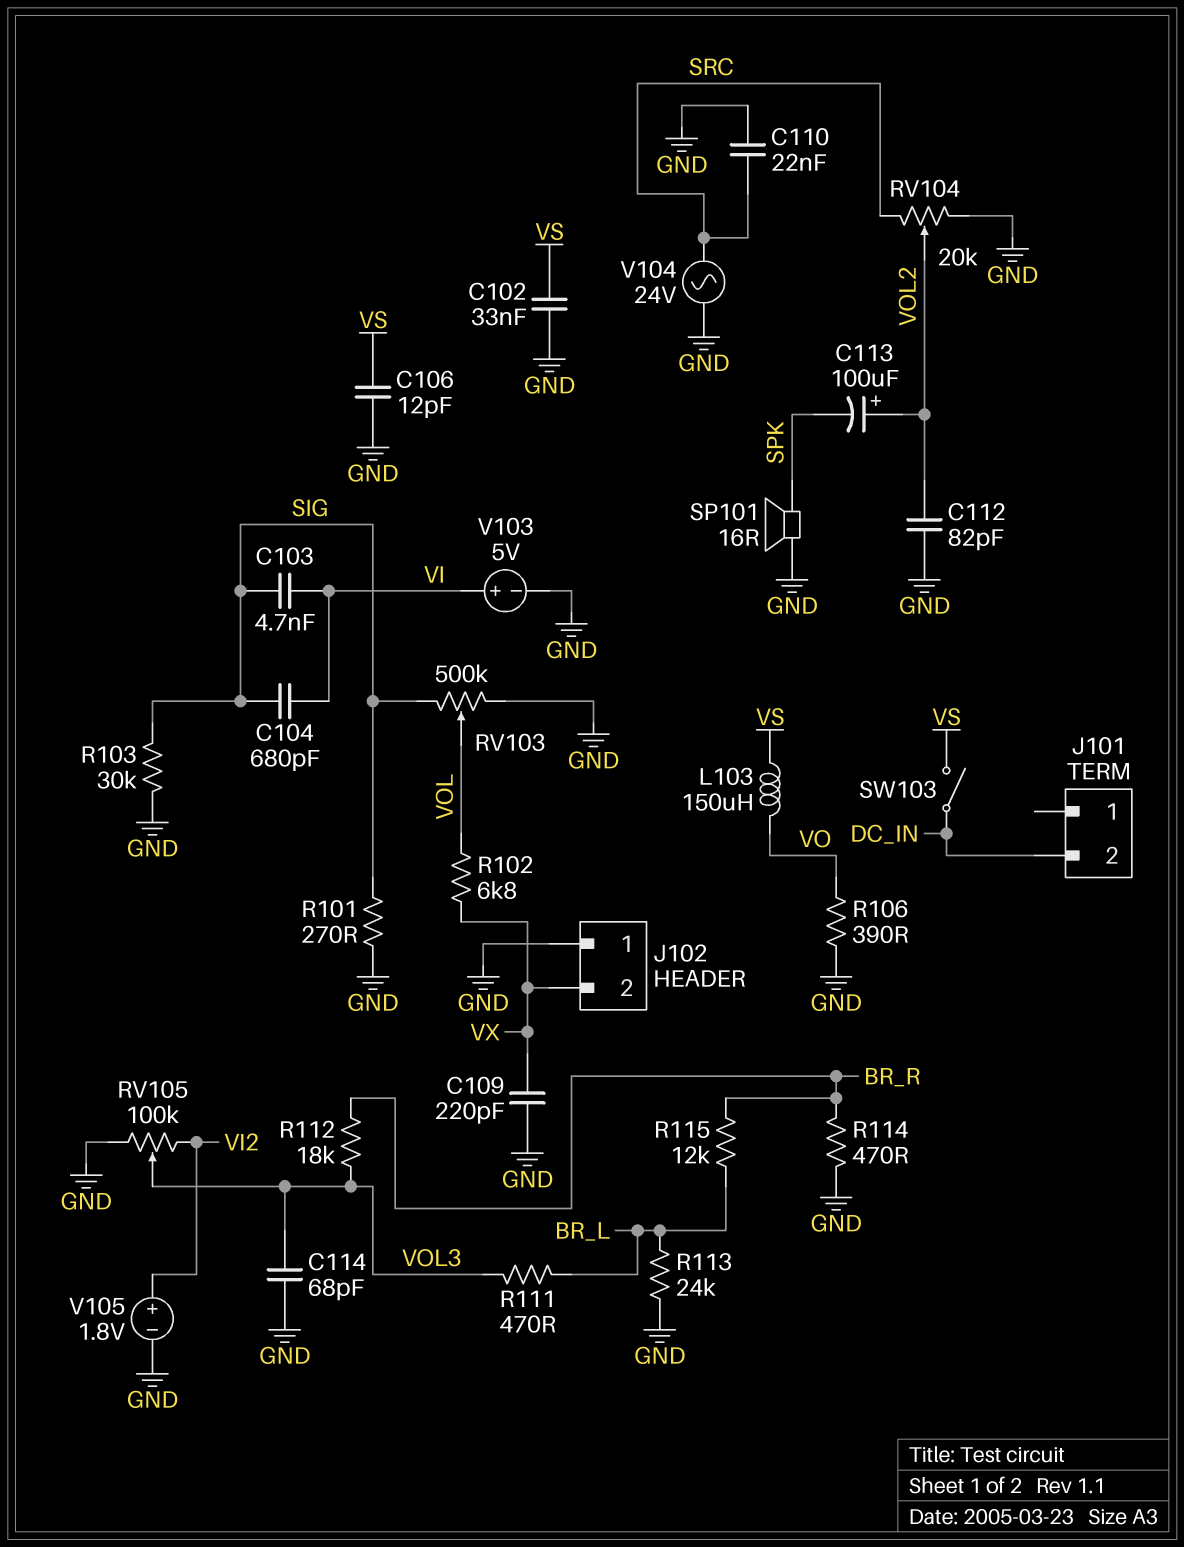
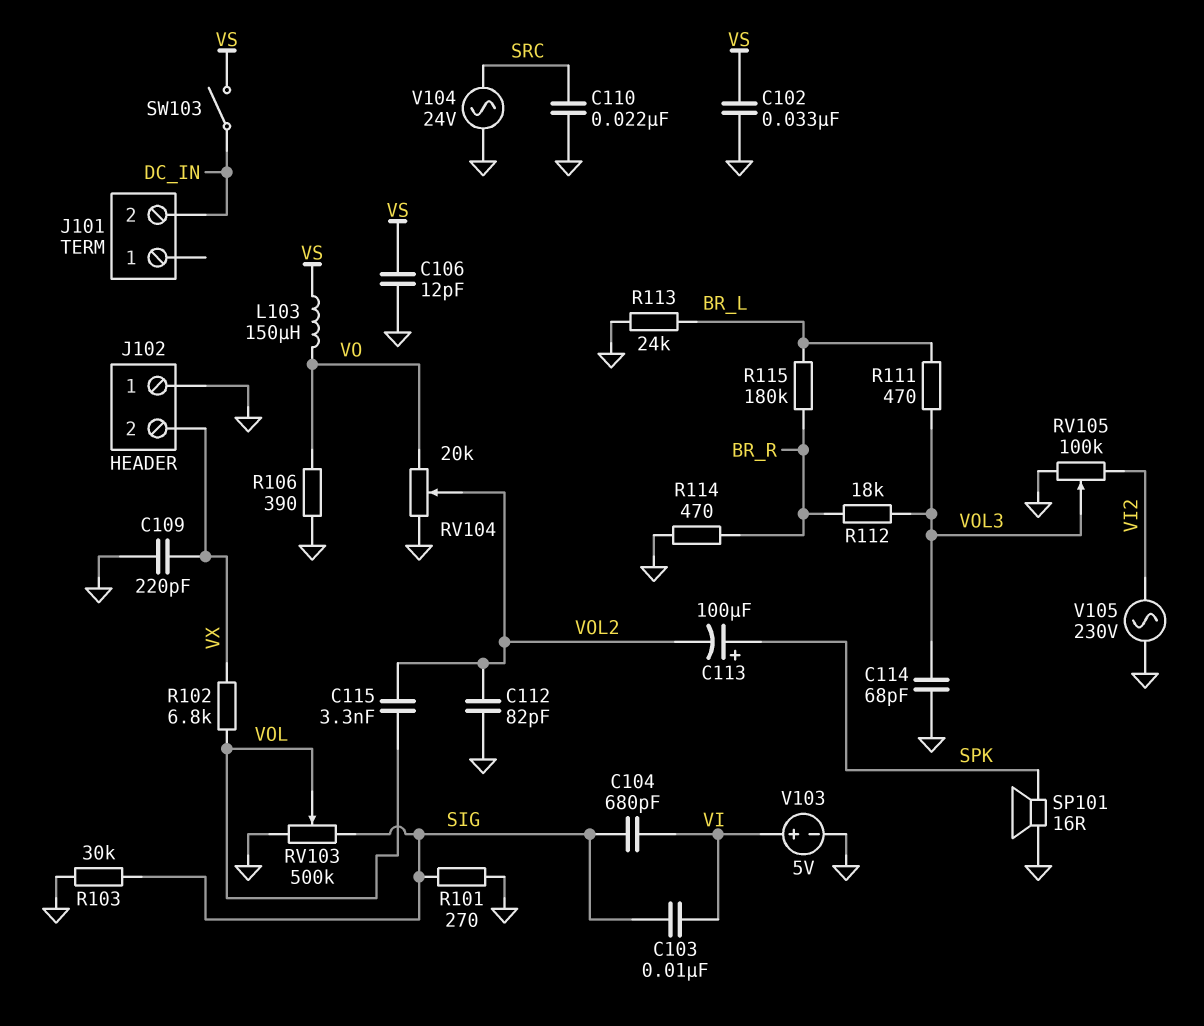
C103: 4.7nF (SIG, VI) -> 10nF (SIG, VI)
C113: 100uF (plus VOL2, minus SPK) -> 100uF (plus SPK, minus VOL2)
C115: none -> 3.3nF (VOL, VOL2)
R115: 12k (BR_L, BR_R) -> 180k (BR_L, BR_R)
RV104: 20k (GND, SRC, wiper VOL2) -> 20k (GND, VO, wiper VOL2)
V105: 1.8V (plus VI2, minus GND) -> AC 230V (GND, VI2)

